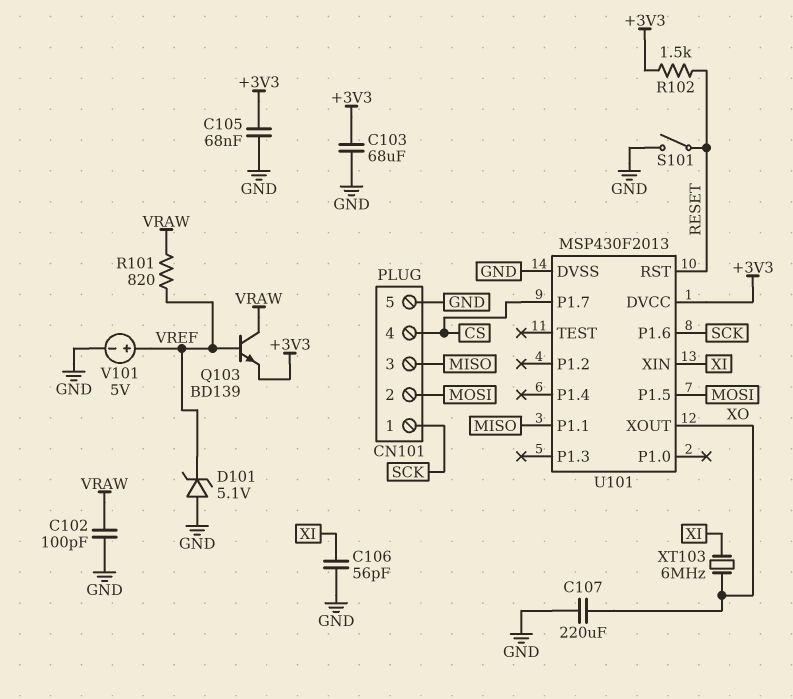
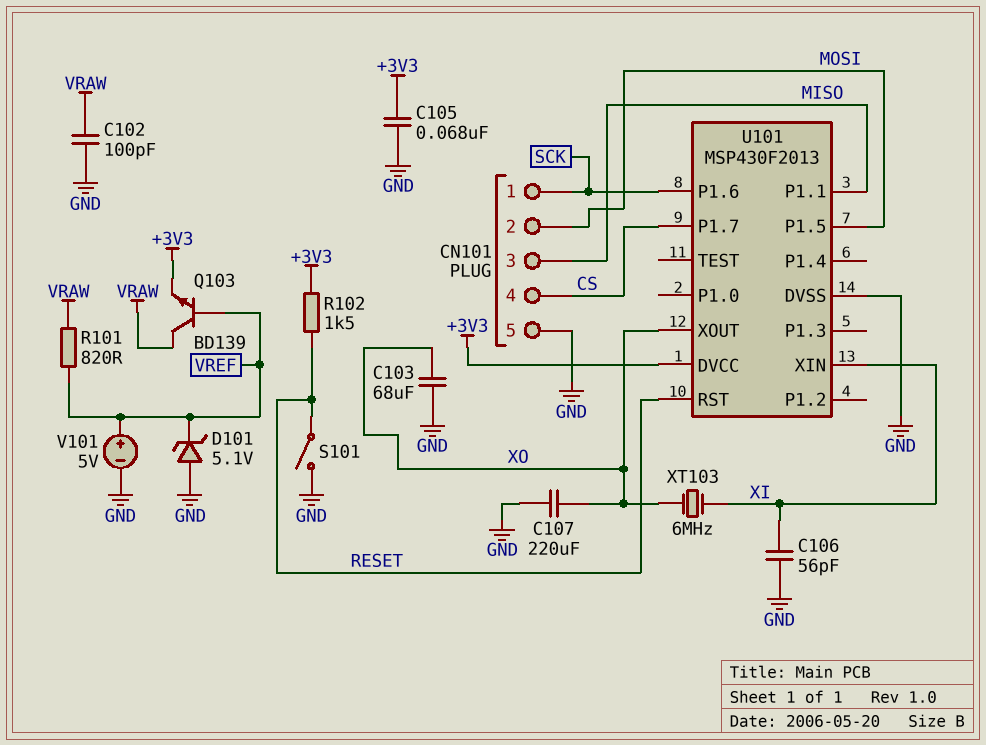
C103: 68uF (+3V3, GND) -> 68uF (GND, XO)

